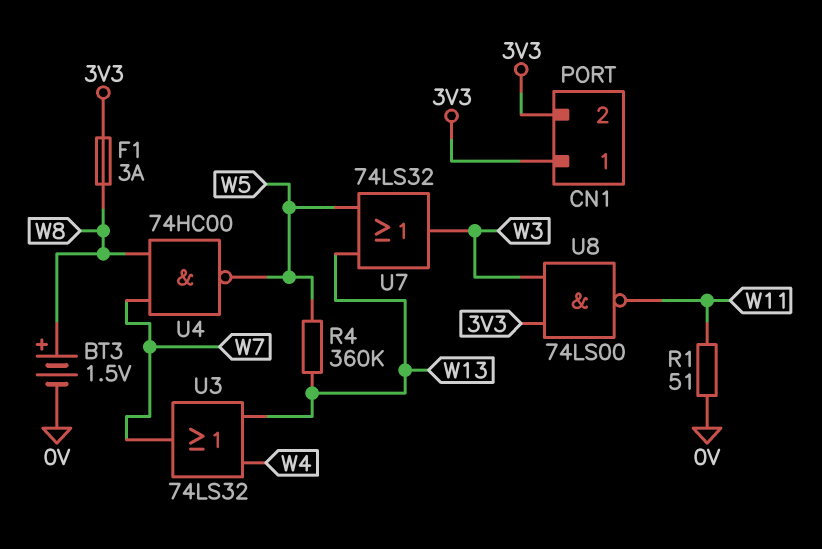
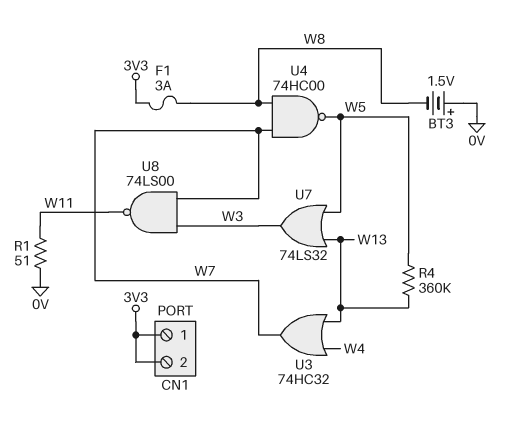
BT3: 1.5V (plus W8, minus 0V) -> 1.5V (plus 0V, minus W8)
U3: OR 74LS32 (in W4, in W13, out W7) -> OR 74HC32 (in W4, in W13, out W7)
U8: NAND 74LS00 (in 3V3, in W3, out W11) -> NAND 74LS00 (in W3, in W7, out W11)

